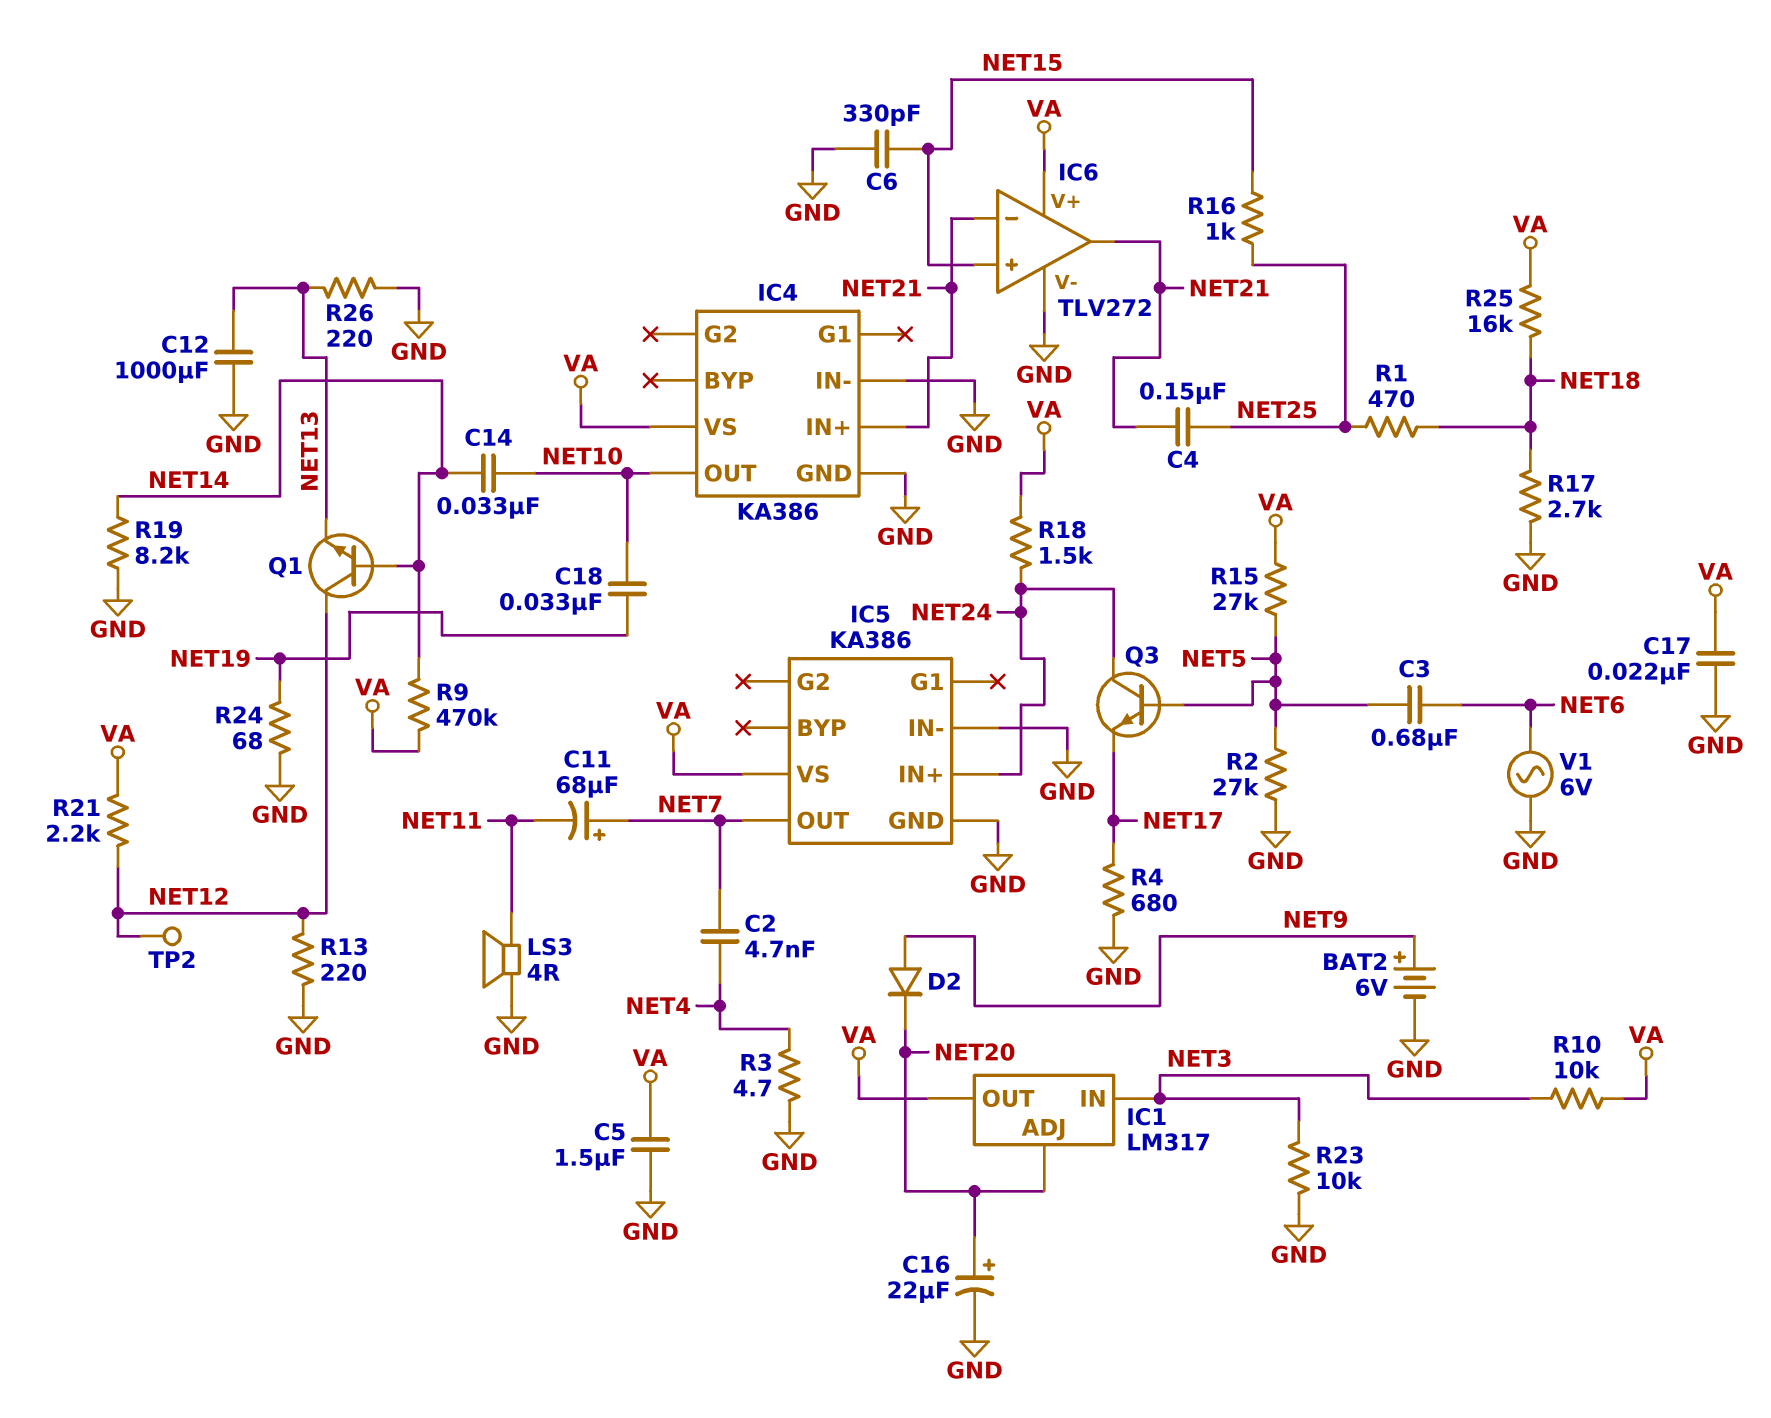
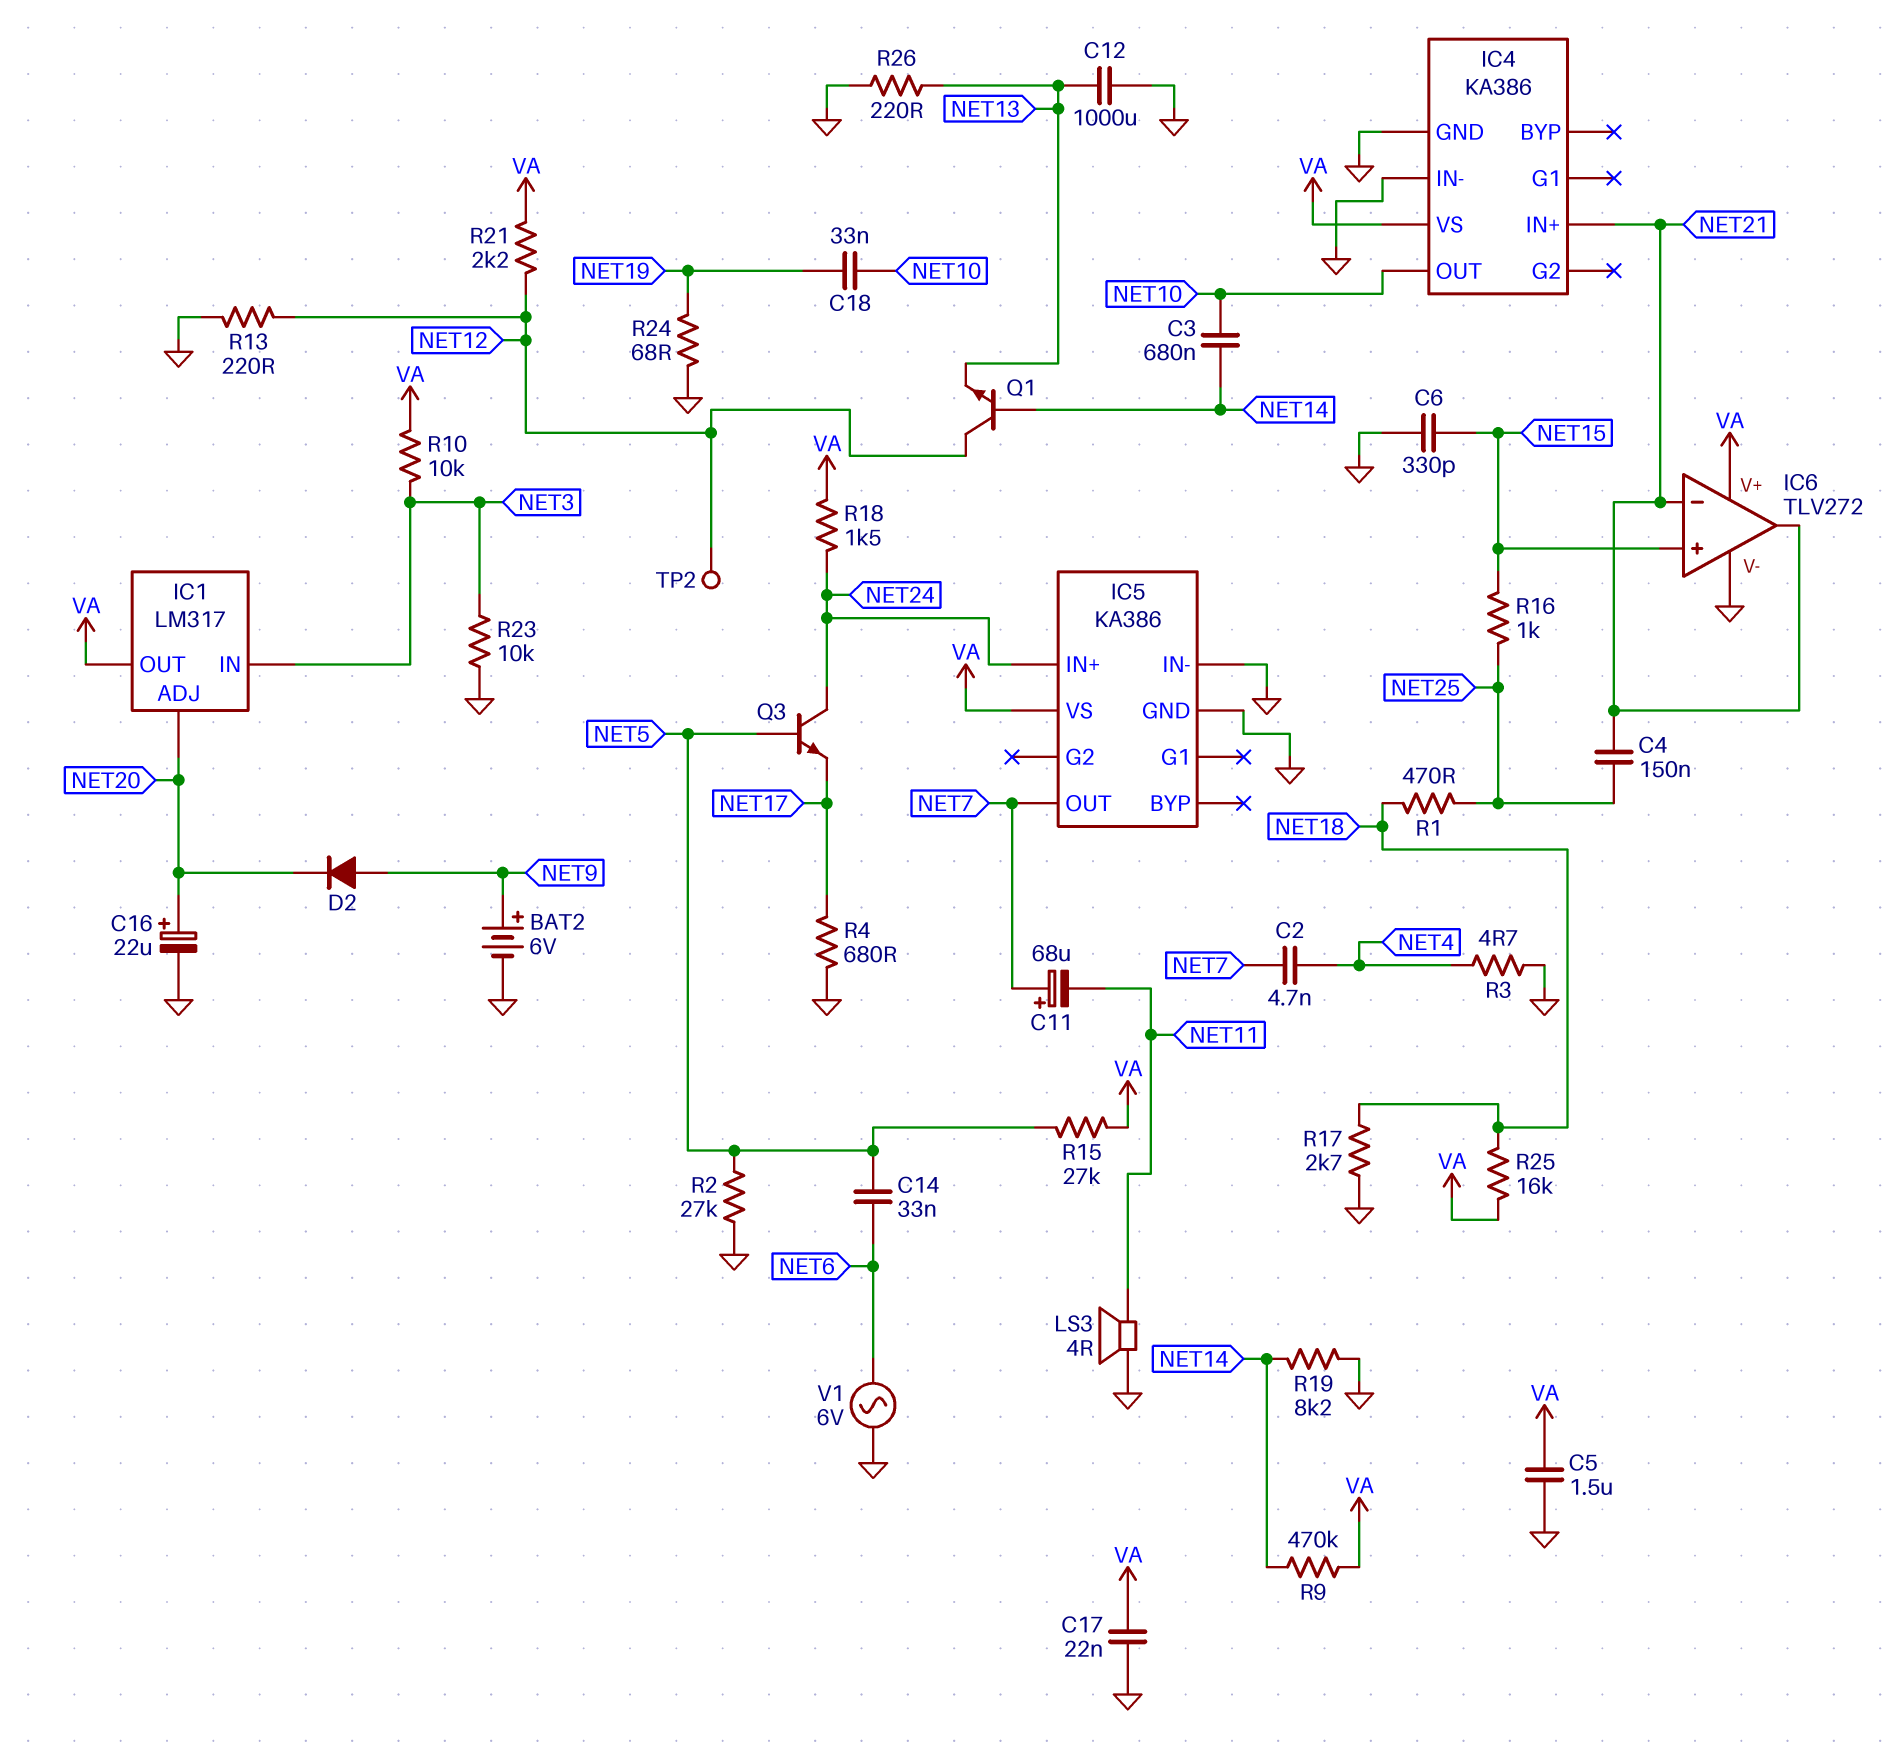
C3: 680nF (NET5, NET6) -> 680nF (NET10, NET14)
C14: 33nF (NET10, NET14) -> 33nF (NET5, NET6)

